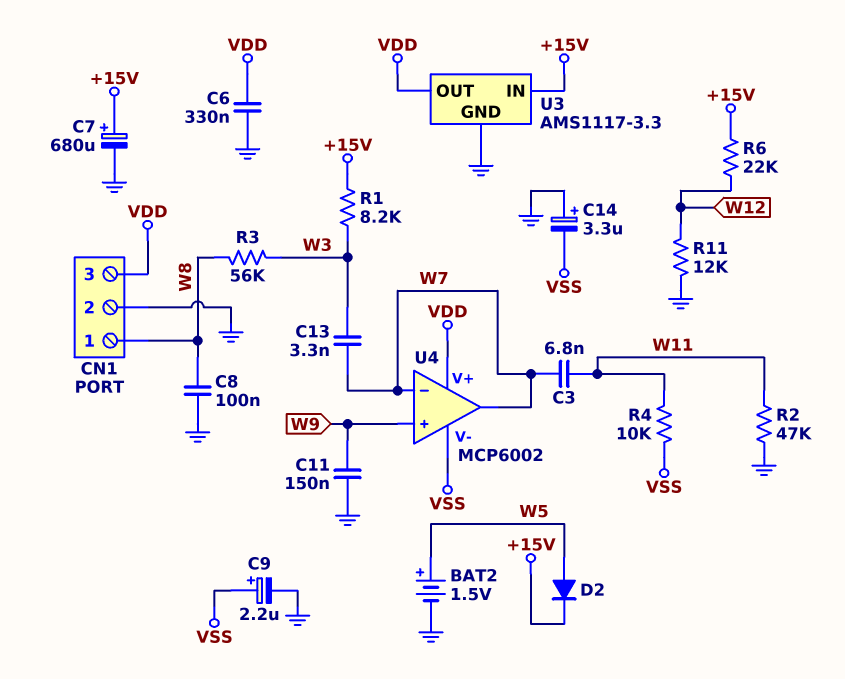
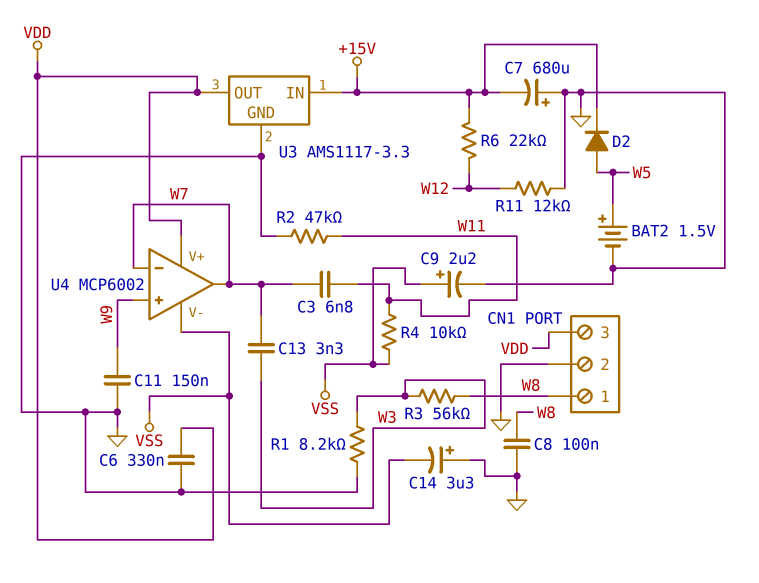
C7: 680uF (plus +15V, minus GND) -> 680uF (plus GND, minus +15V)
R1: 8.2k (+15V, W3) -> 8.2k (GND, W3)

